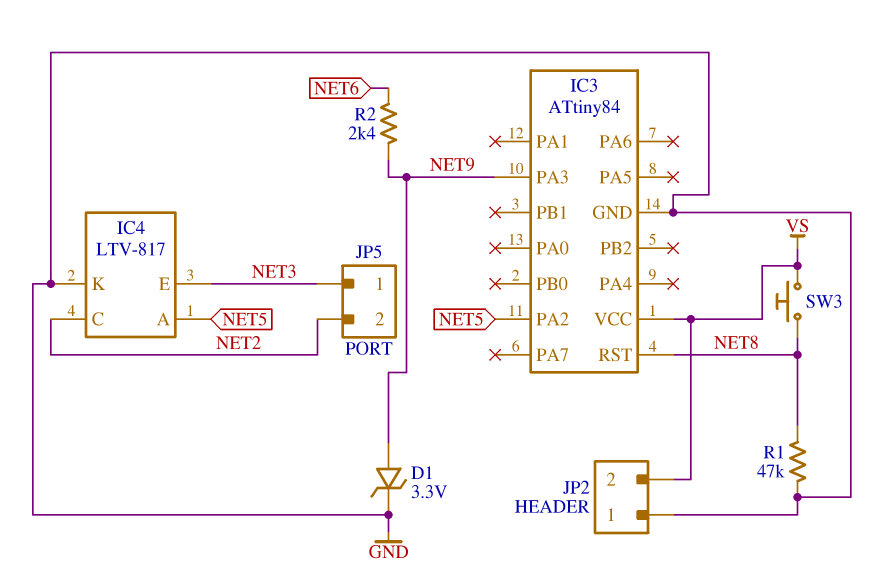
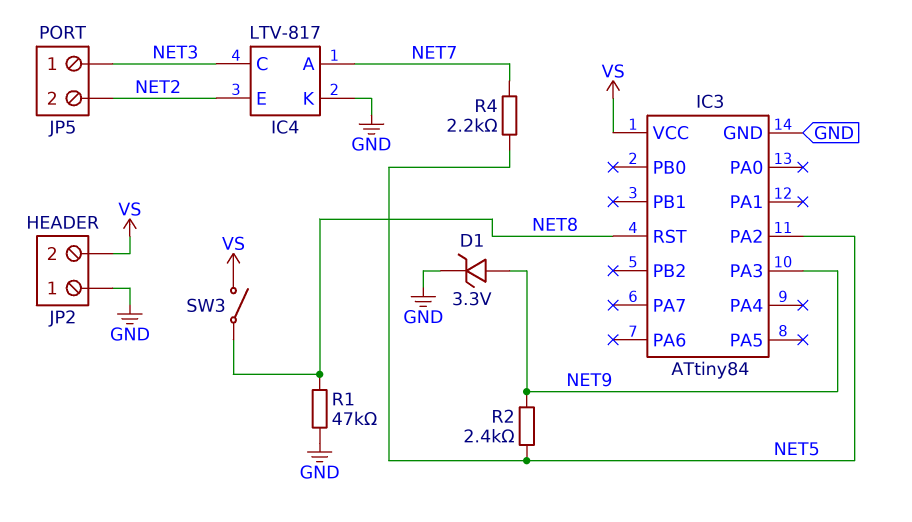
IC4 pin A: NET5 -> NET7
IC4 pin C: NET2 -> NET3
IC4 pin E: NET3 -> NET2
R2: 2.4k (NET6, NET9) -> 2.4k (NET5, NET9)
R4: none -> 2.2k (NET5, NET7)
SW3: button (NET8, VS) -> switch (NET8, VS)

